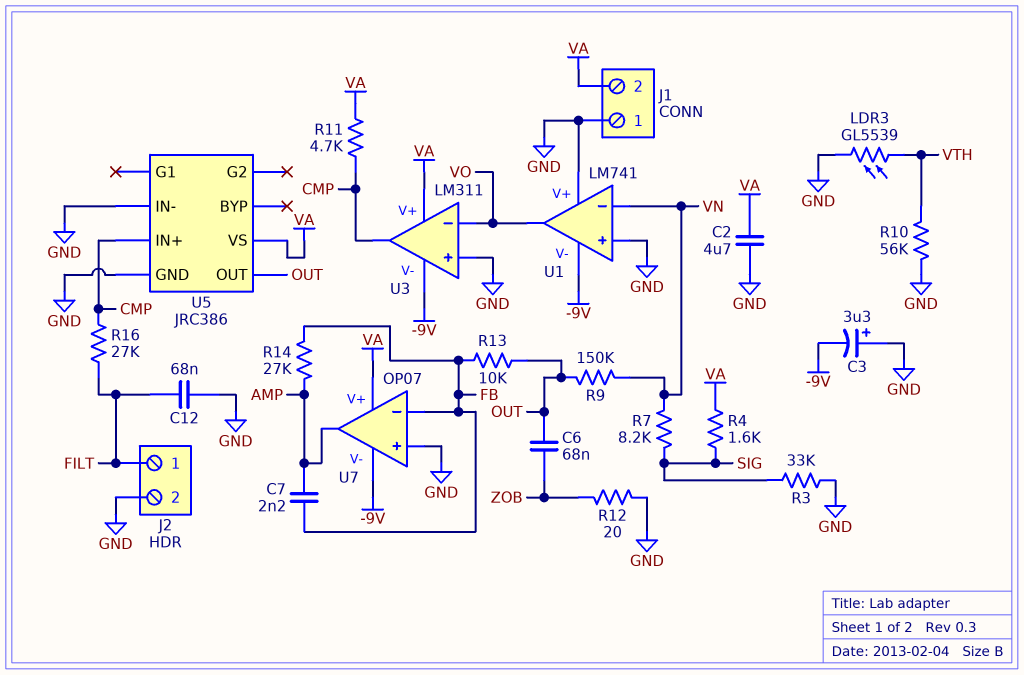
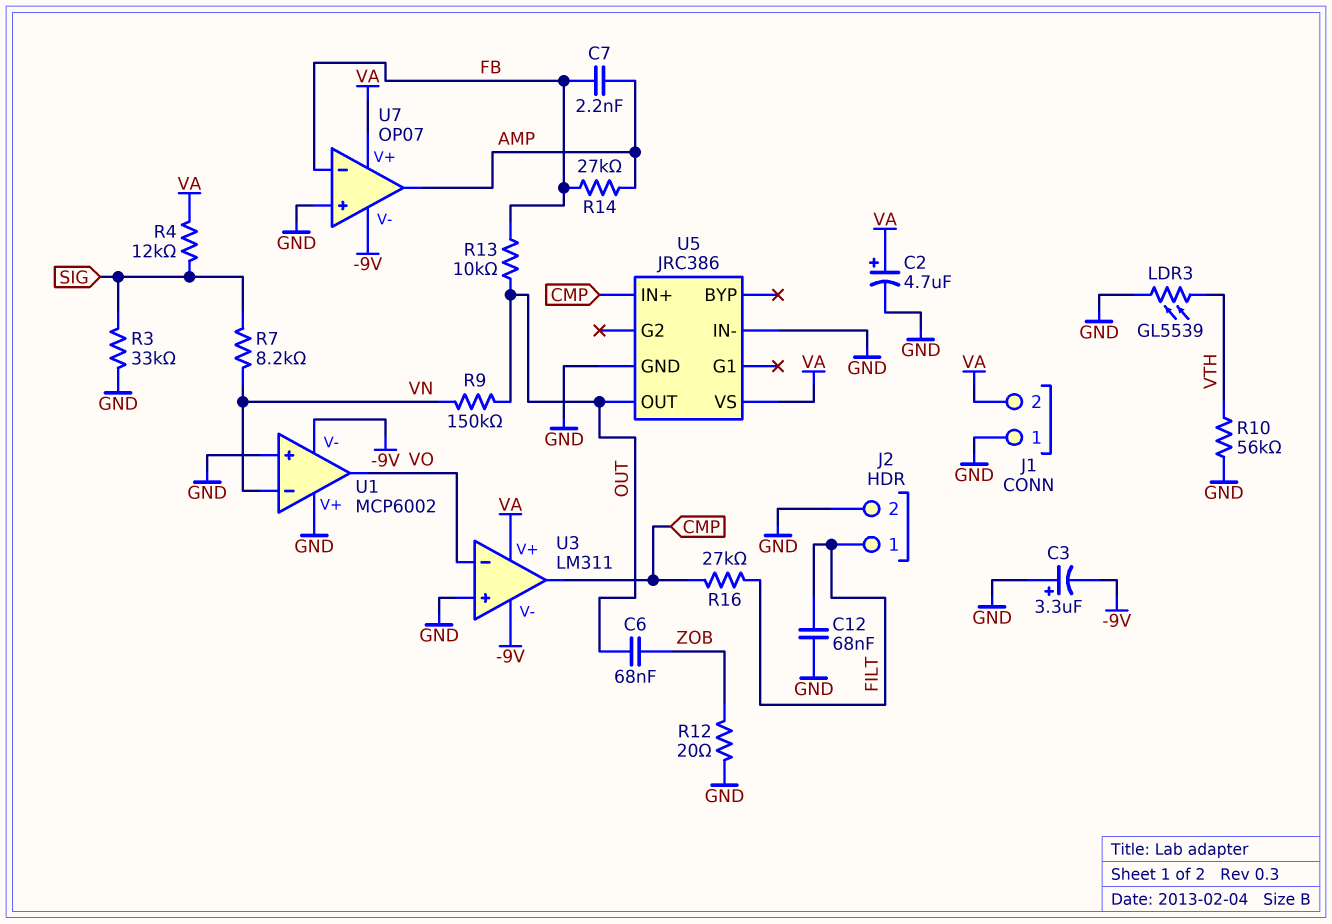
C2: 4.7uF (GND, VA) -> 4.7uF (plus VA, minus GND)
R4: 1.6k (SIG, VA) -> 12k (SIG, VA)
R11: 4.7k (CMP, VA) -> none
U1: LM741 -> MCP6002

